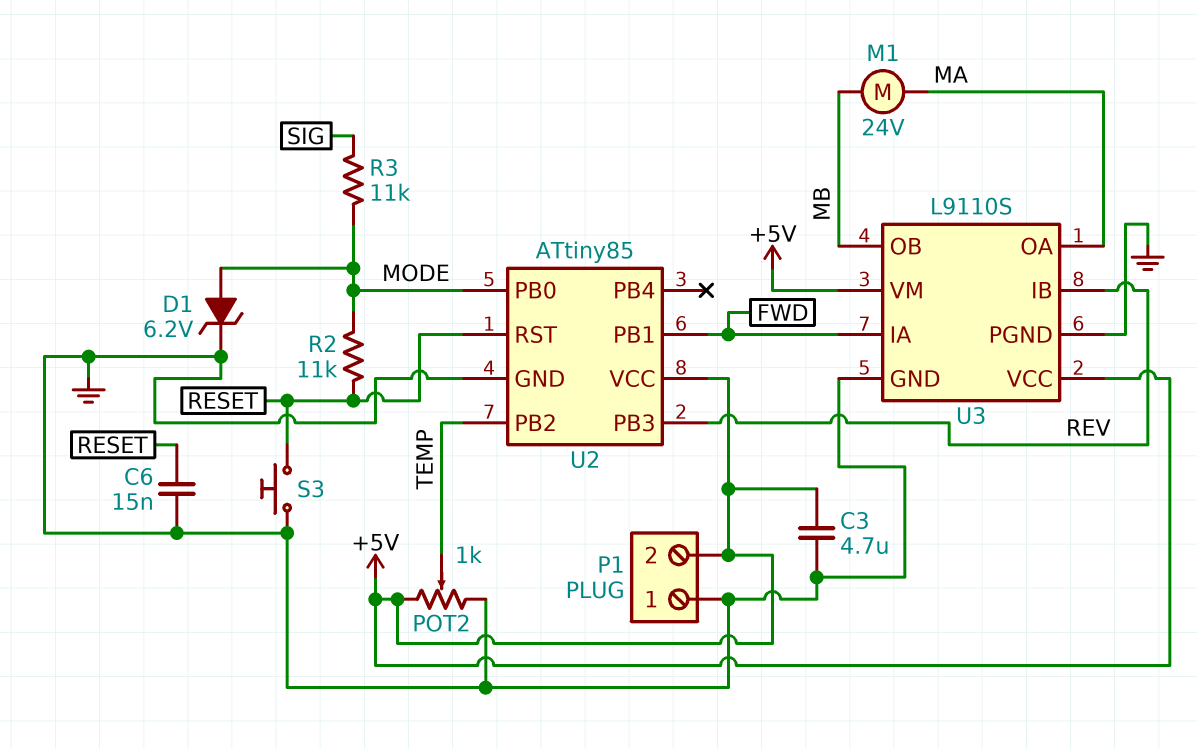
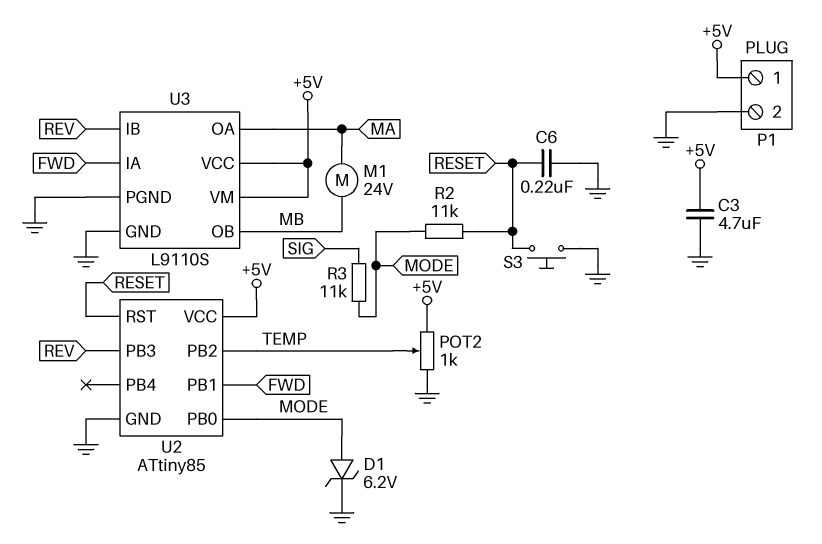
C6: 15nF (GND, RESET) -> 220nF (GND, RESET)
P1 pin 1: GND -> +5V
P1 pin 2: +5V -> GND

